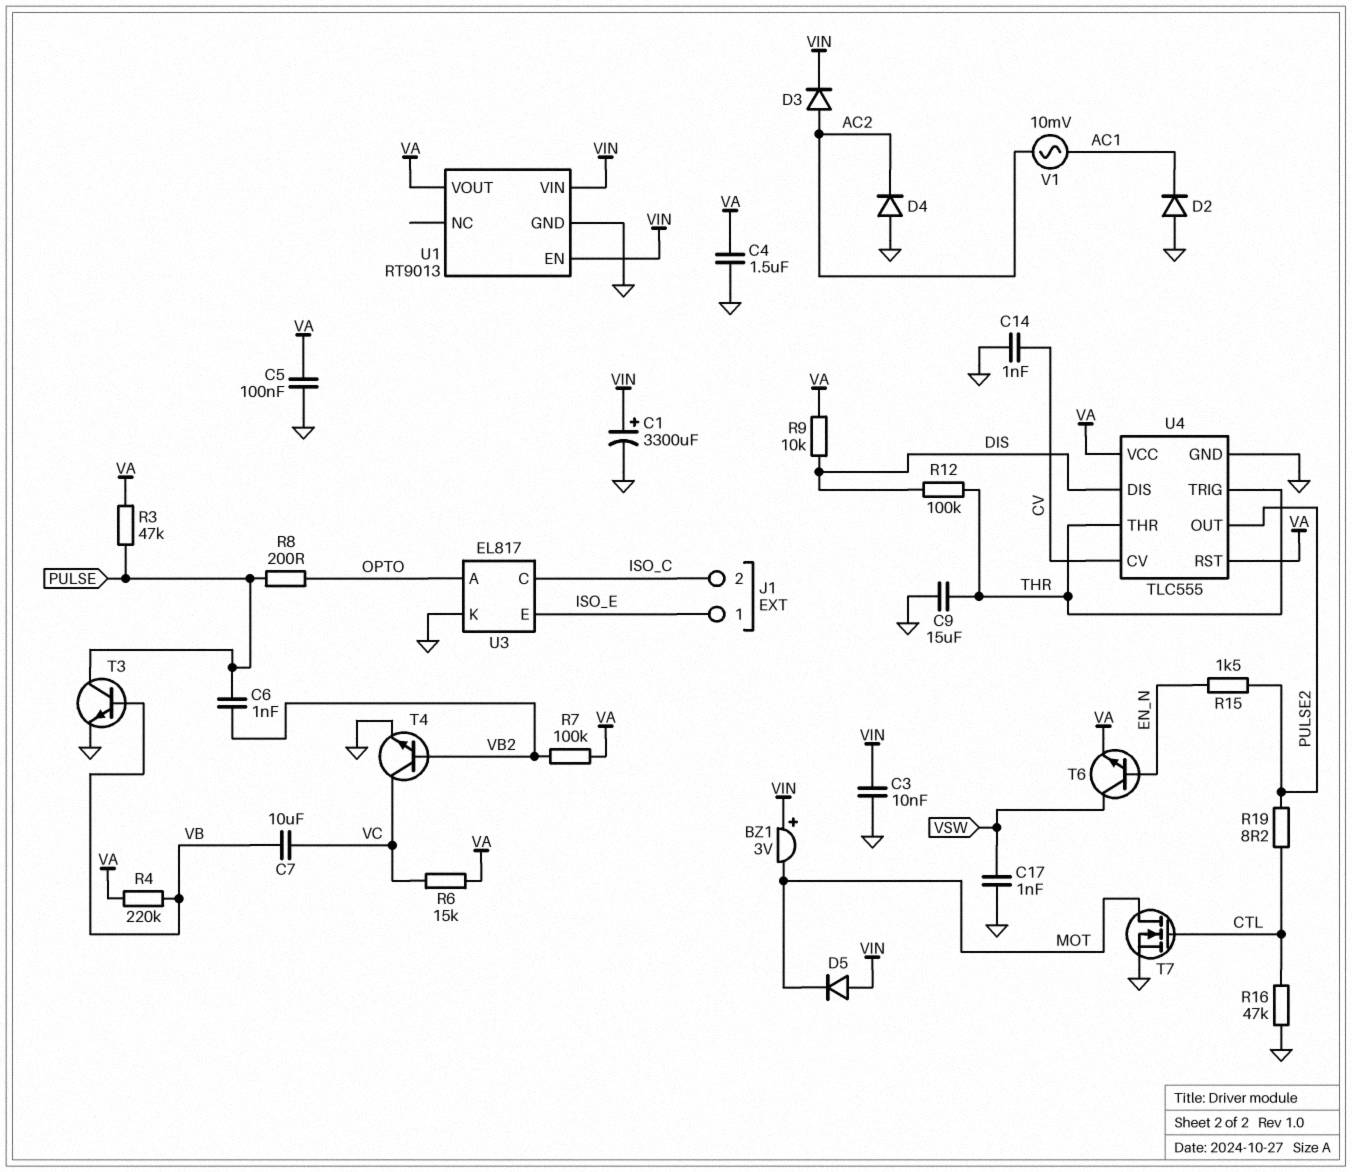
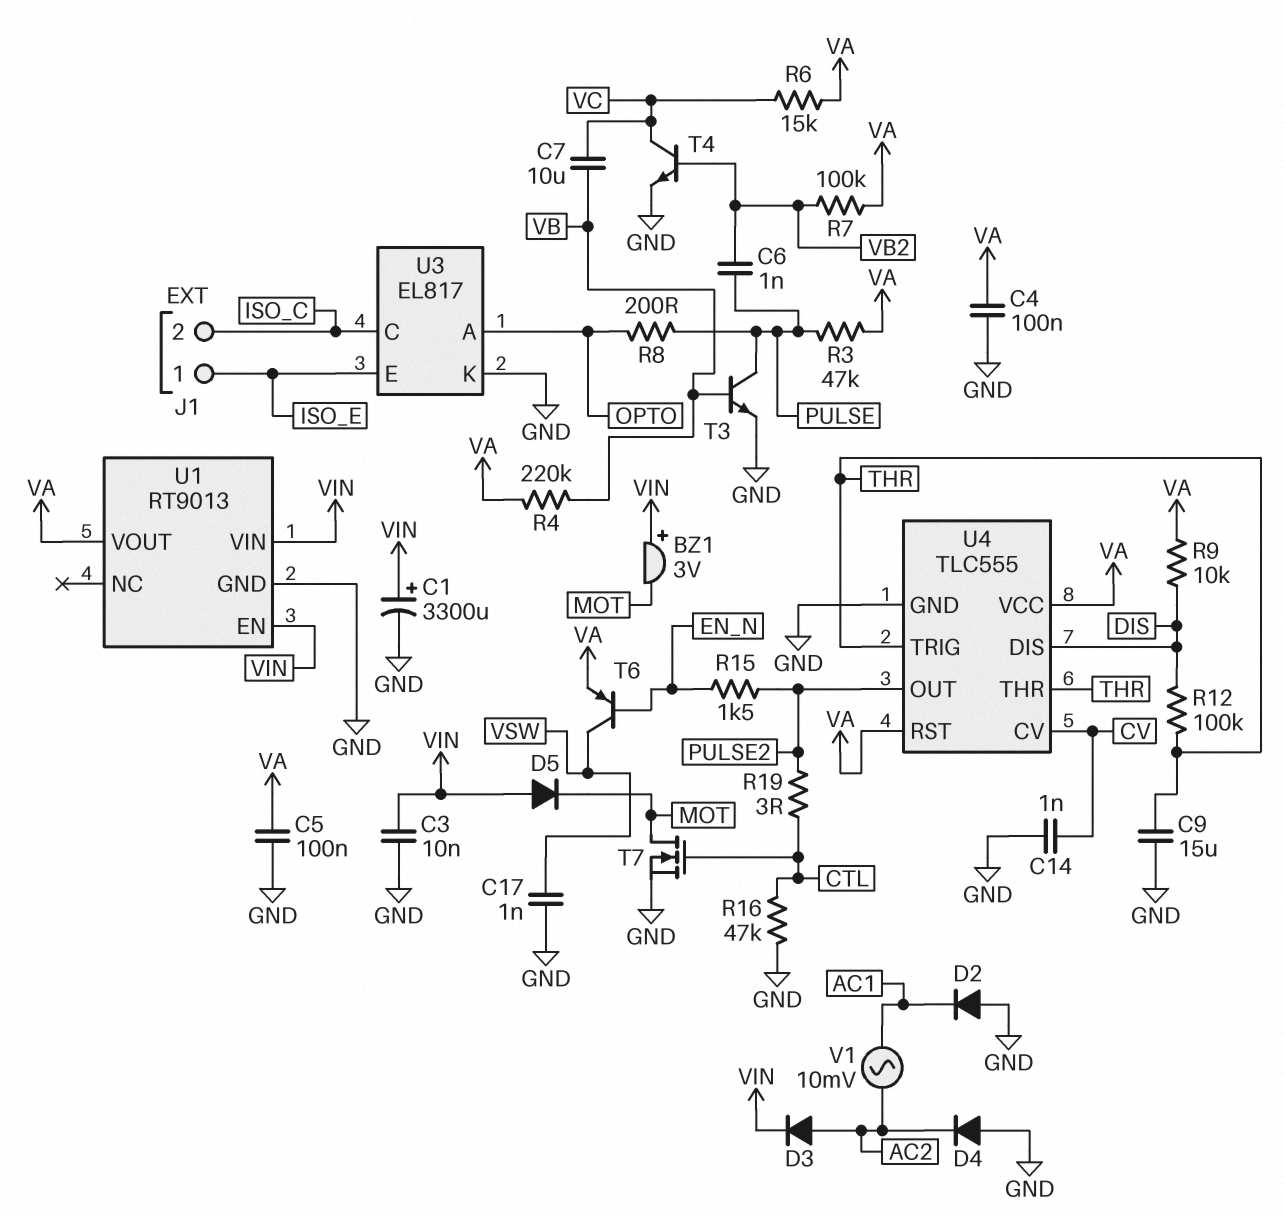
C4: 1.5uF (GND, VA) -> 100nF (GND, VA)
R19: 8.2 (CTL, PULSE2) -> 3 (CTL, PULSE2)
T6: NPN (B EN_N, C VSW, E VA) -> PNP (B EN_N, C VSW, E VA)

